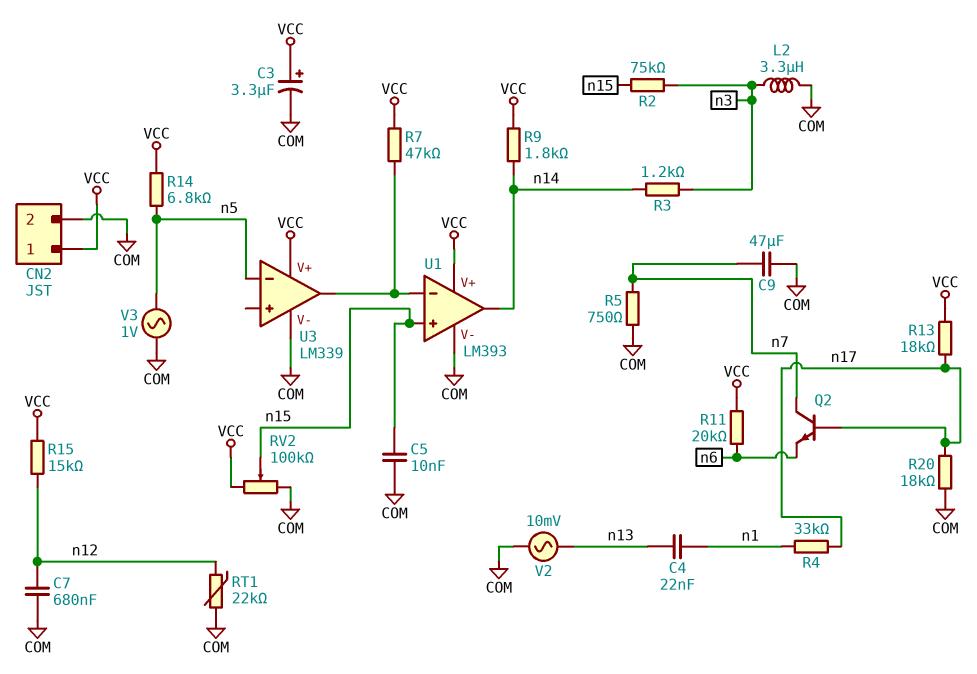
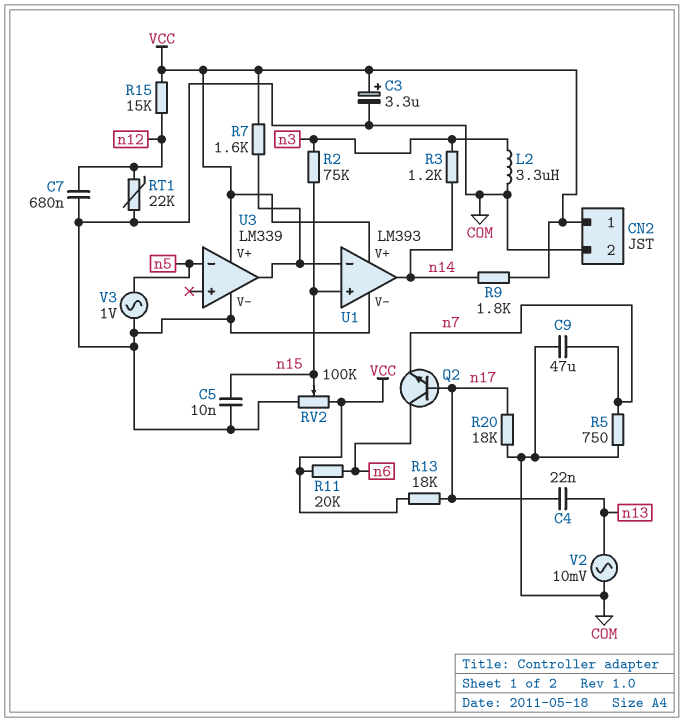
C4: 22nF (n1, n13) -> 22nF (n13, n17)
Q2: NPN (B n17, C n7, E n6) -> NPN (B n17, C n6, E n7)
R4: 33k (n1, n17) -> none
R7: 47k (U1/in-, VCC) -> 1.6k (U1/in-, VCC)
R14: 6.8k (VCC, n5) -> none

